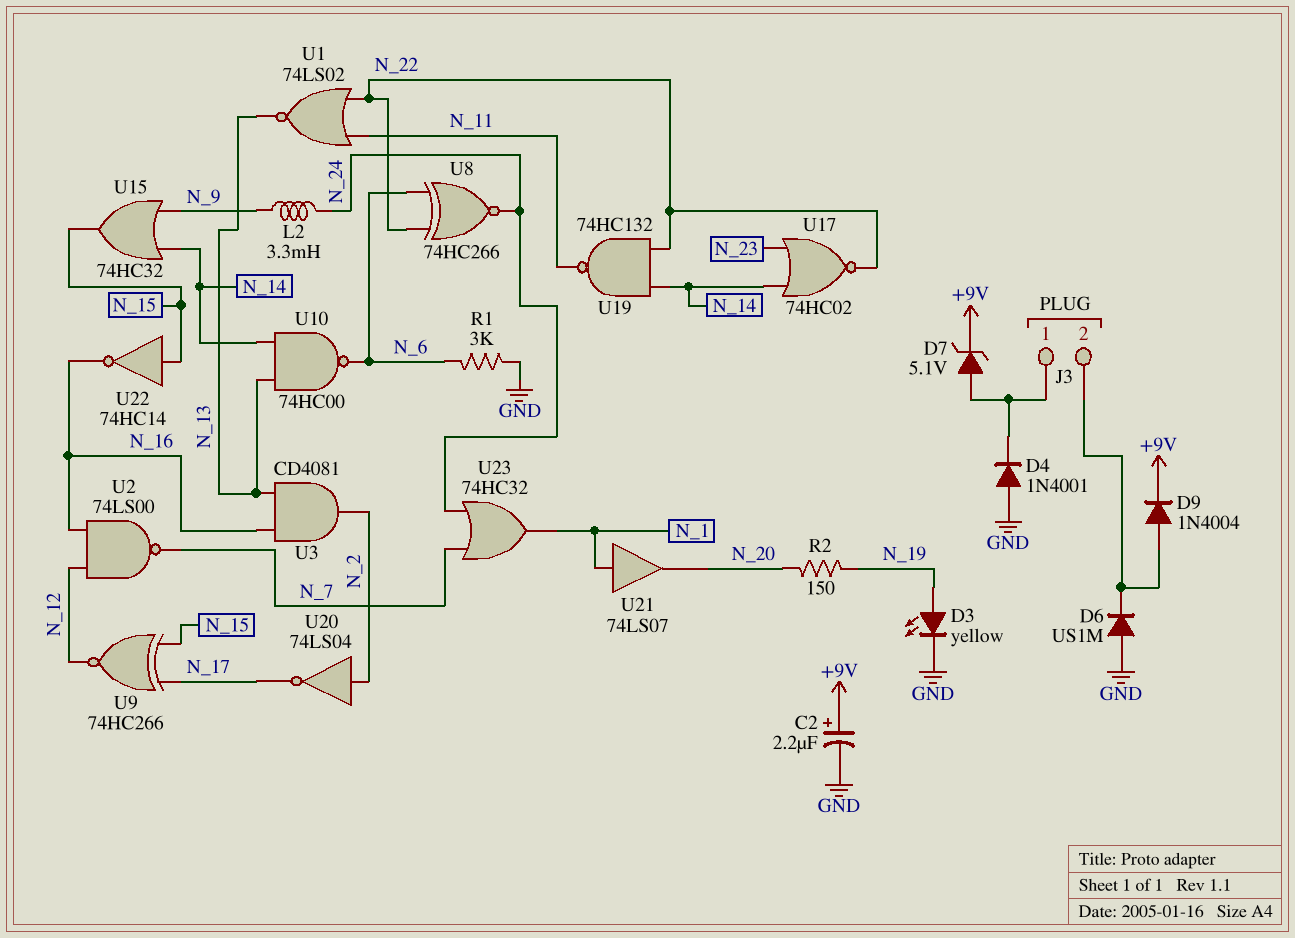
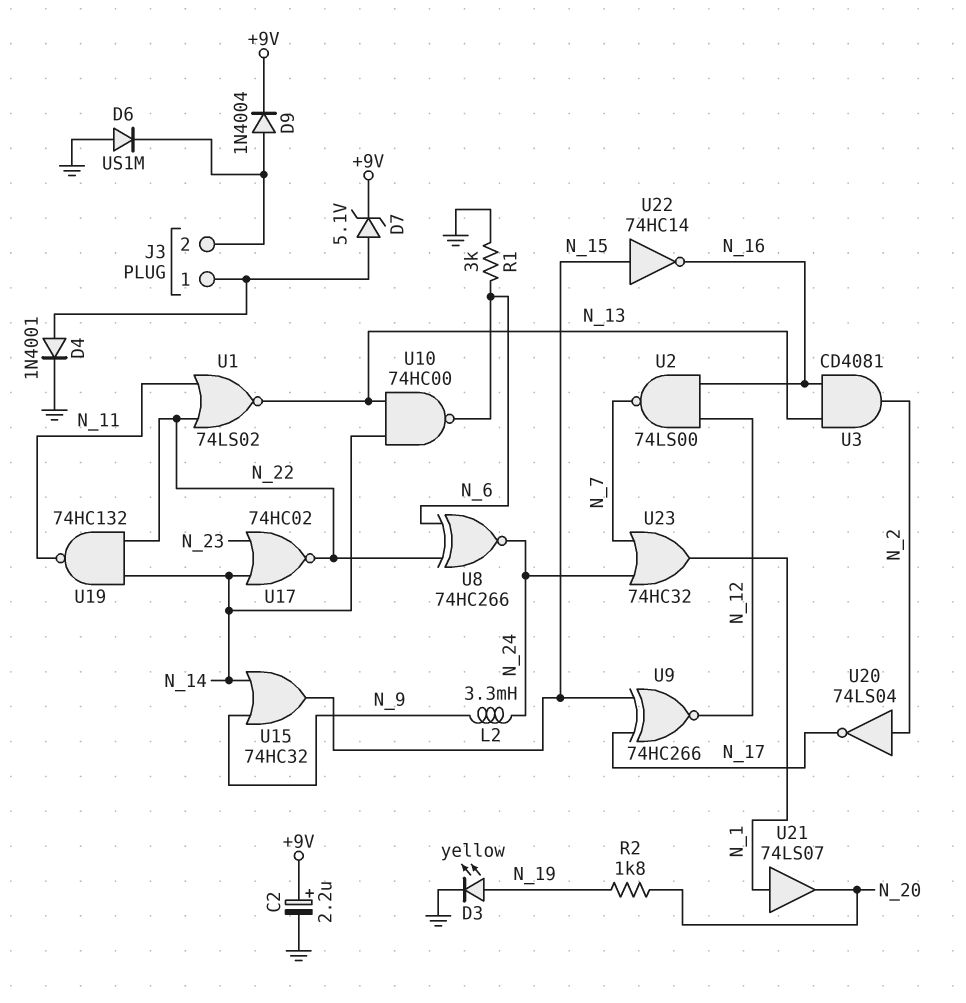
D4: diode 1N4001 (A GND, K J3/1) -> diode 1N4001 (A J3/1, K GND)
R2: 150 (N_19, N_20) -> 1.8k (N_19, N_20)

